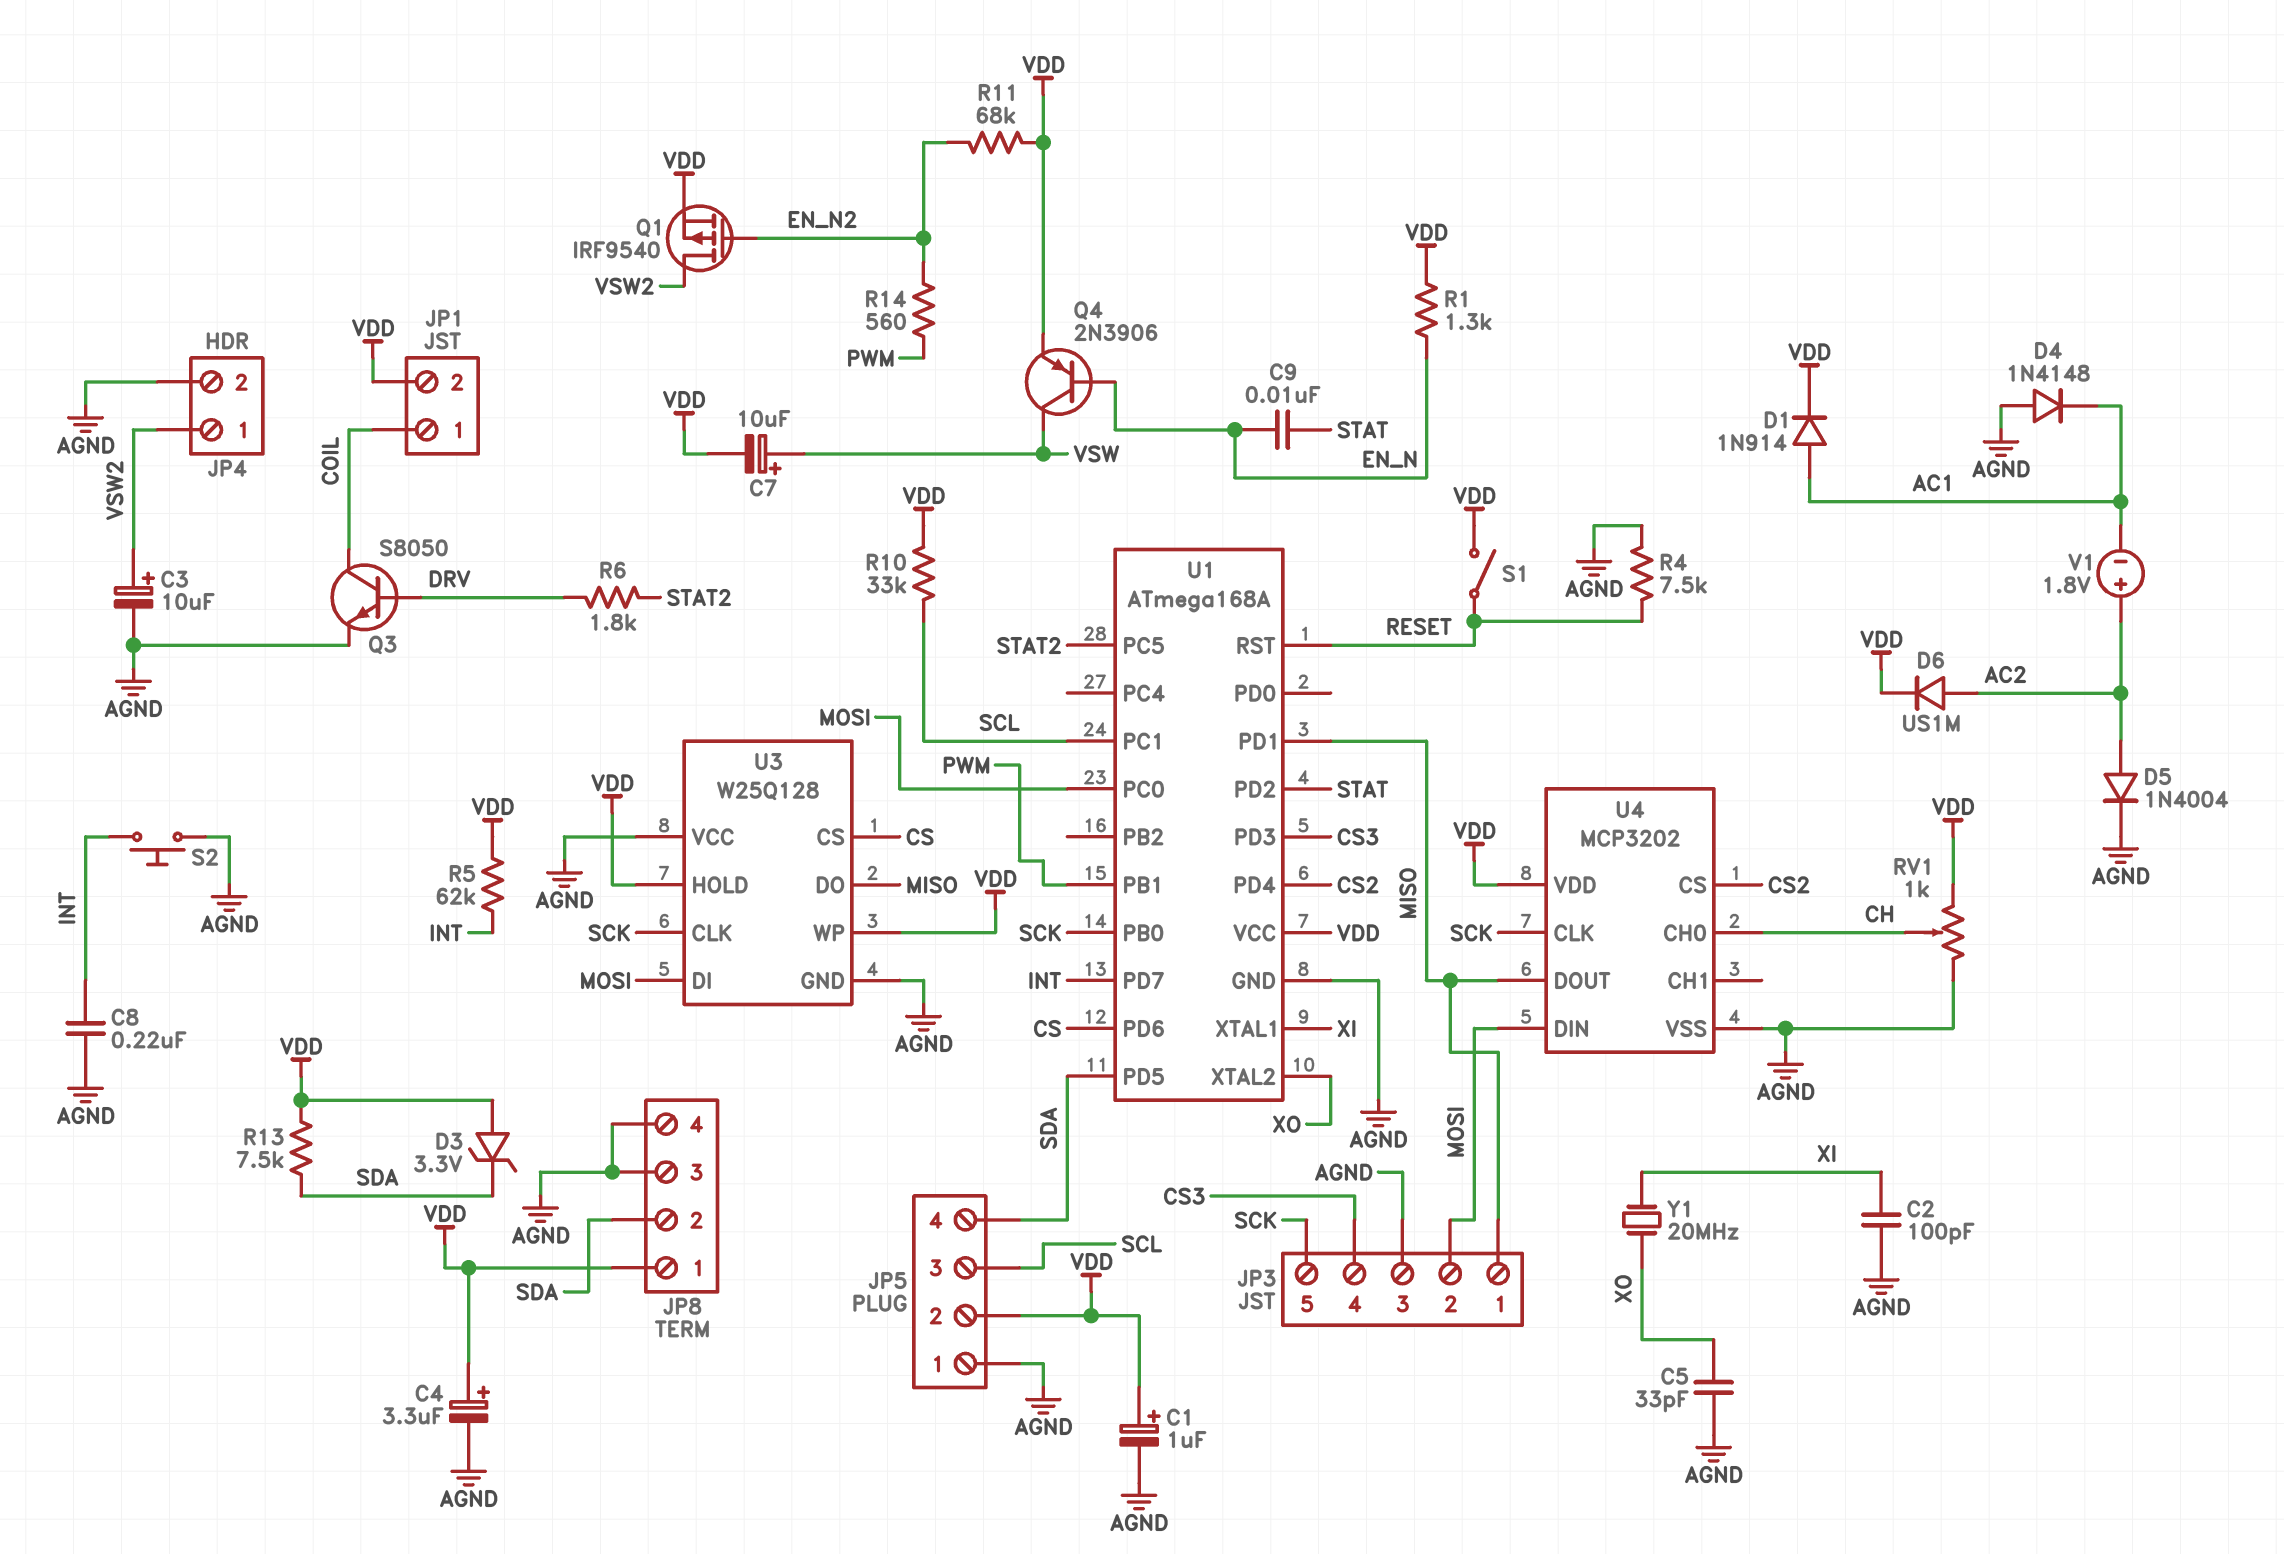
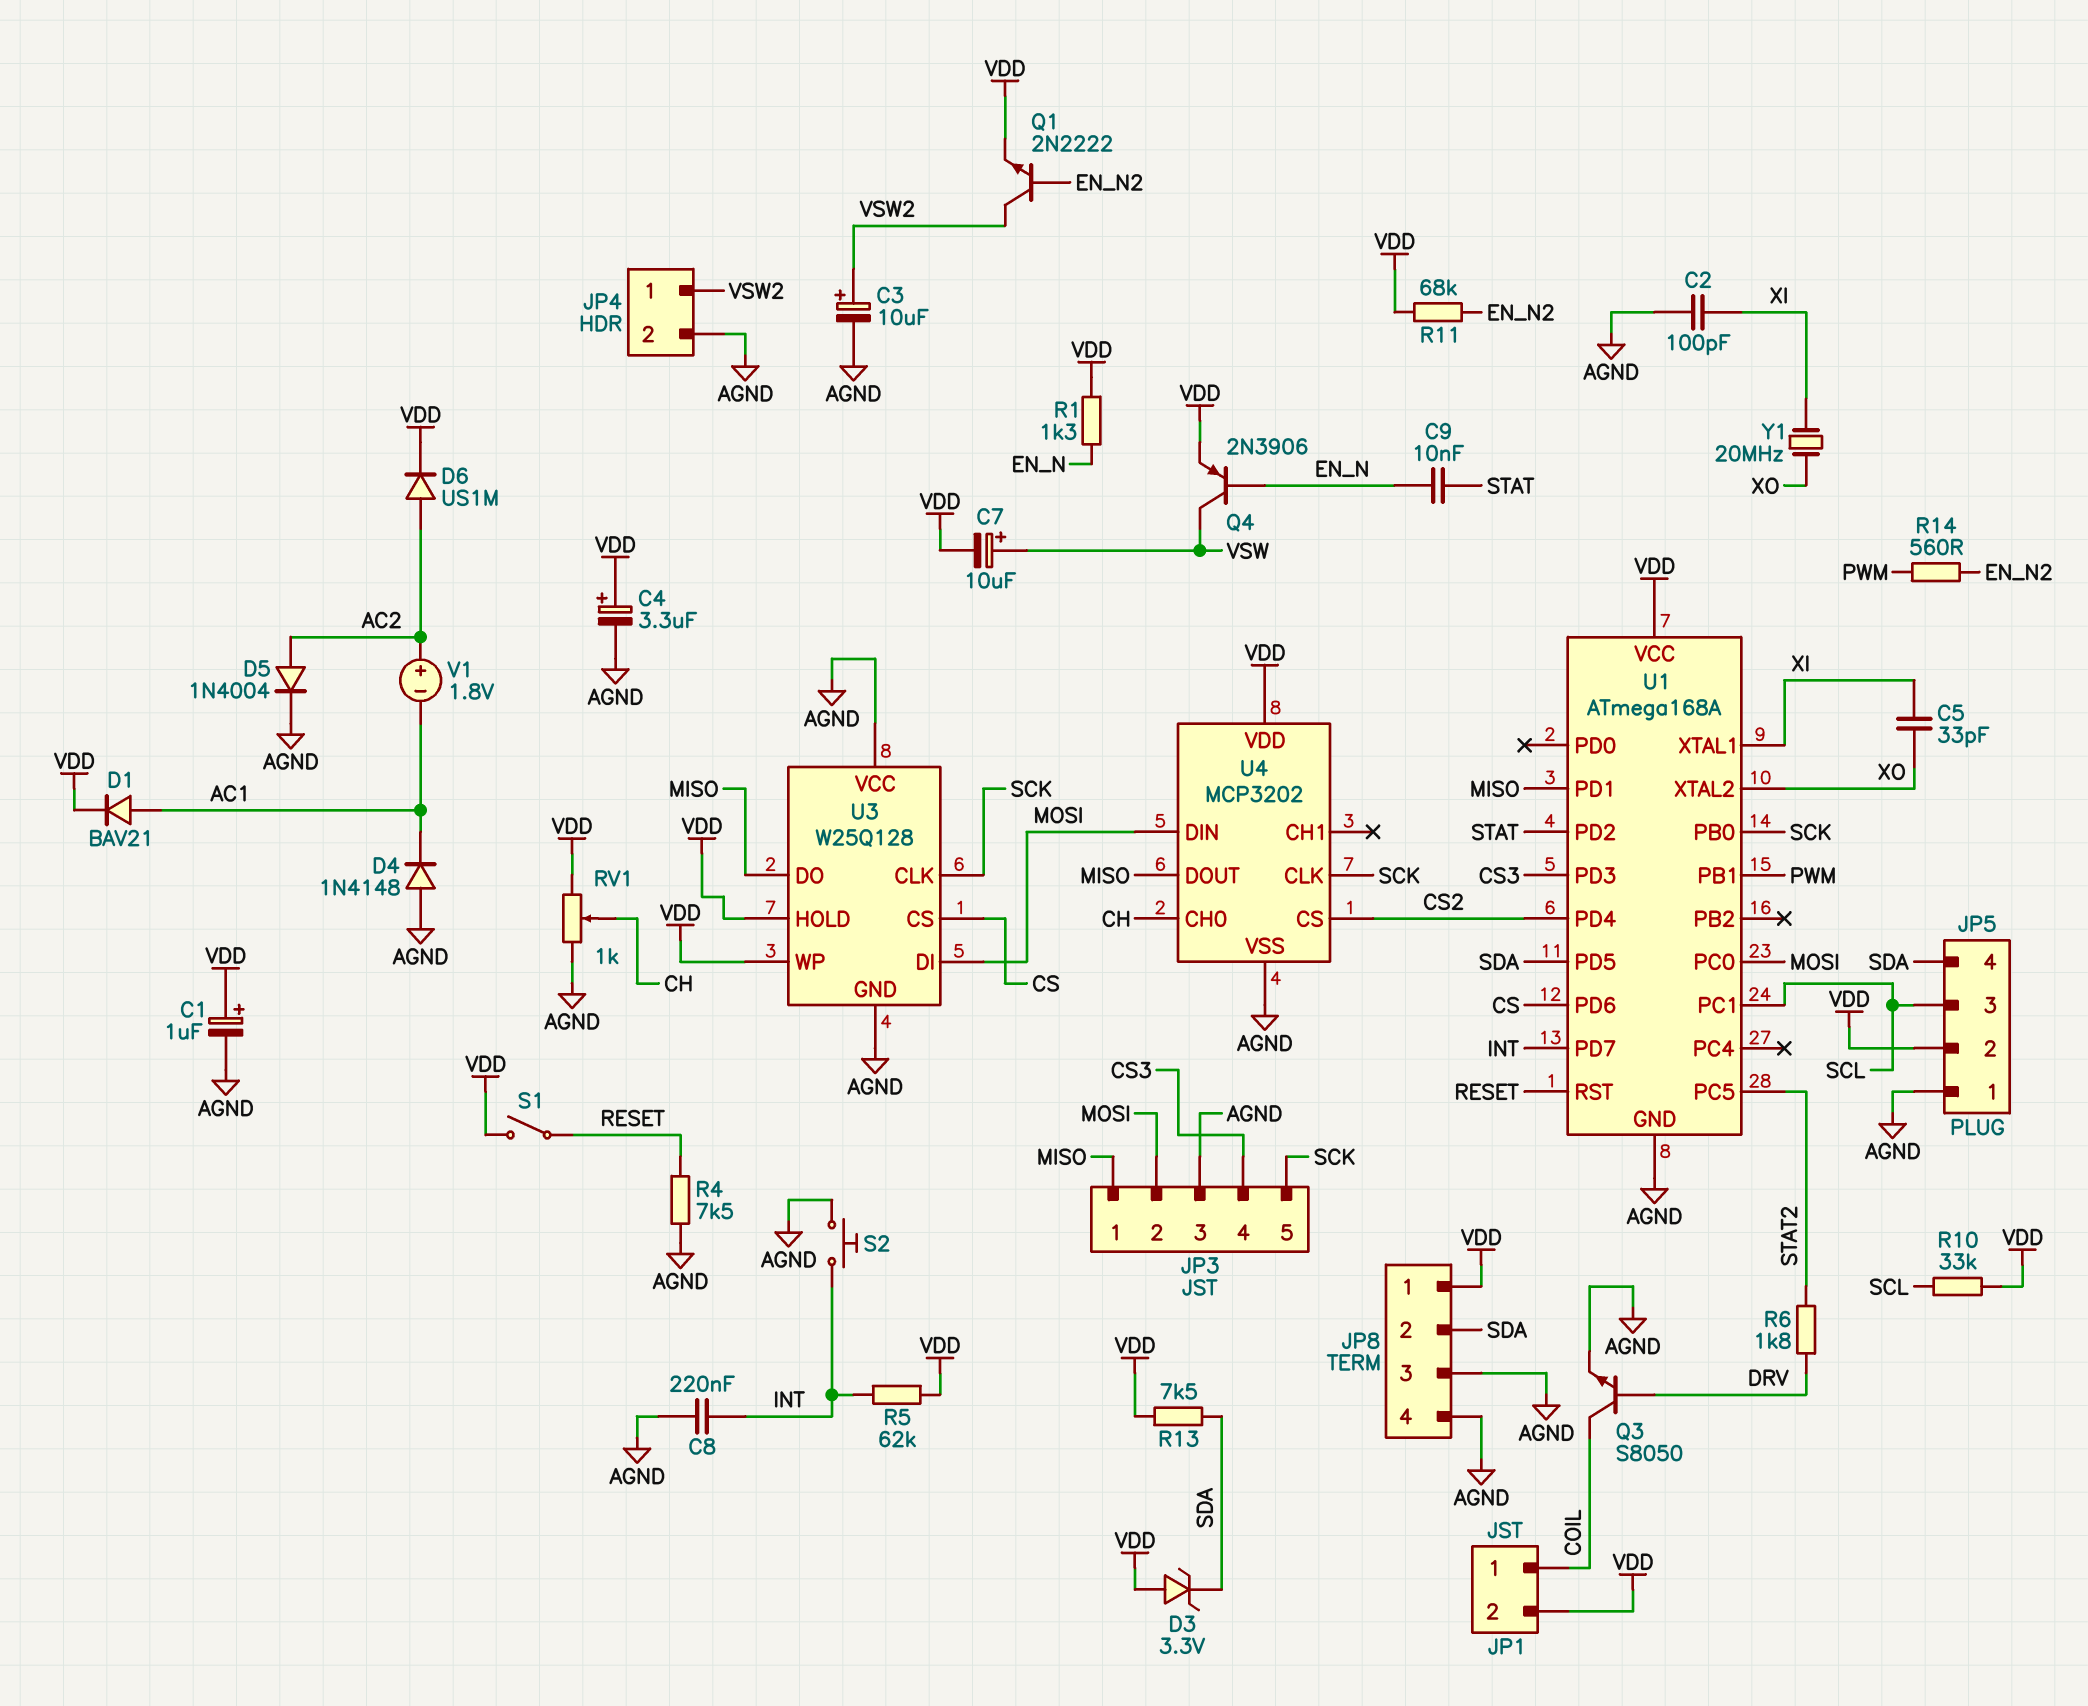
C5: 33pF (AGND, XO) -> 33pF (XI, XO)
D1: diode 1N914 (A AC1, K VDD) -> diode BAV21 (A AC1, K VDD)
Q1: PMOS IRF9540 (G EN_N2, D VSW2, S VDD) -> NPN 2N2222 (B EN_N2, C VSW2, E VDD)

